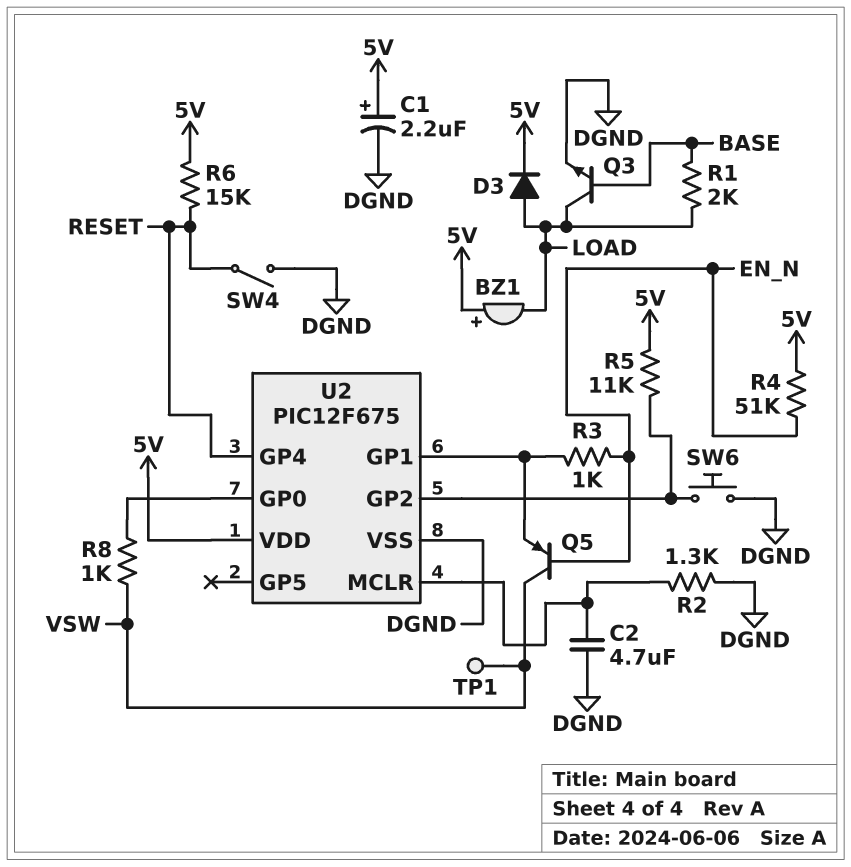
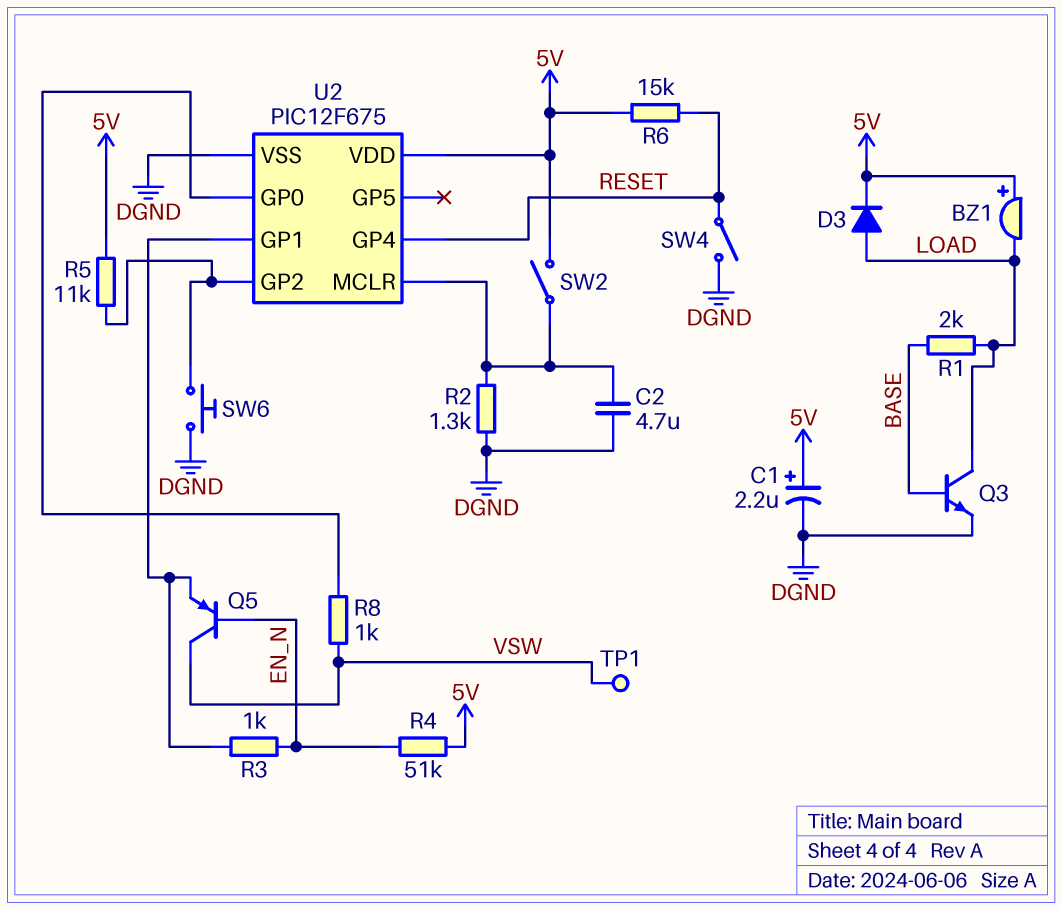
SW2: none -> switch (5V, U2/MCLR)

